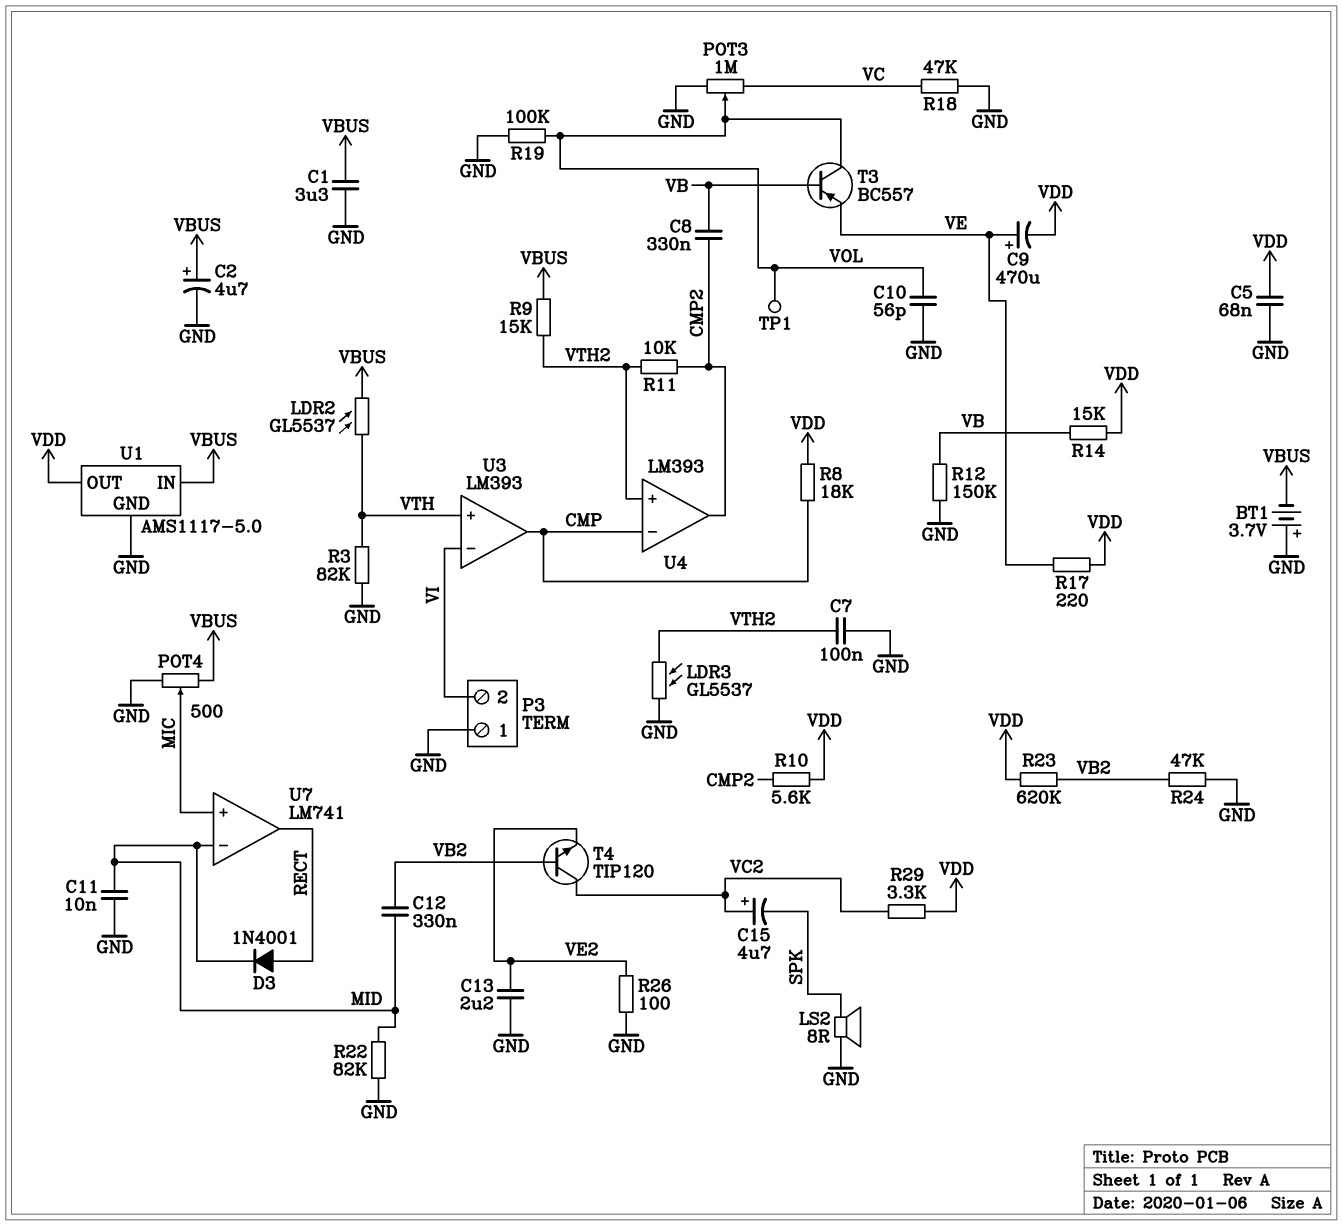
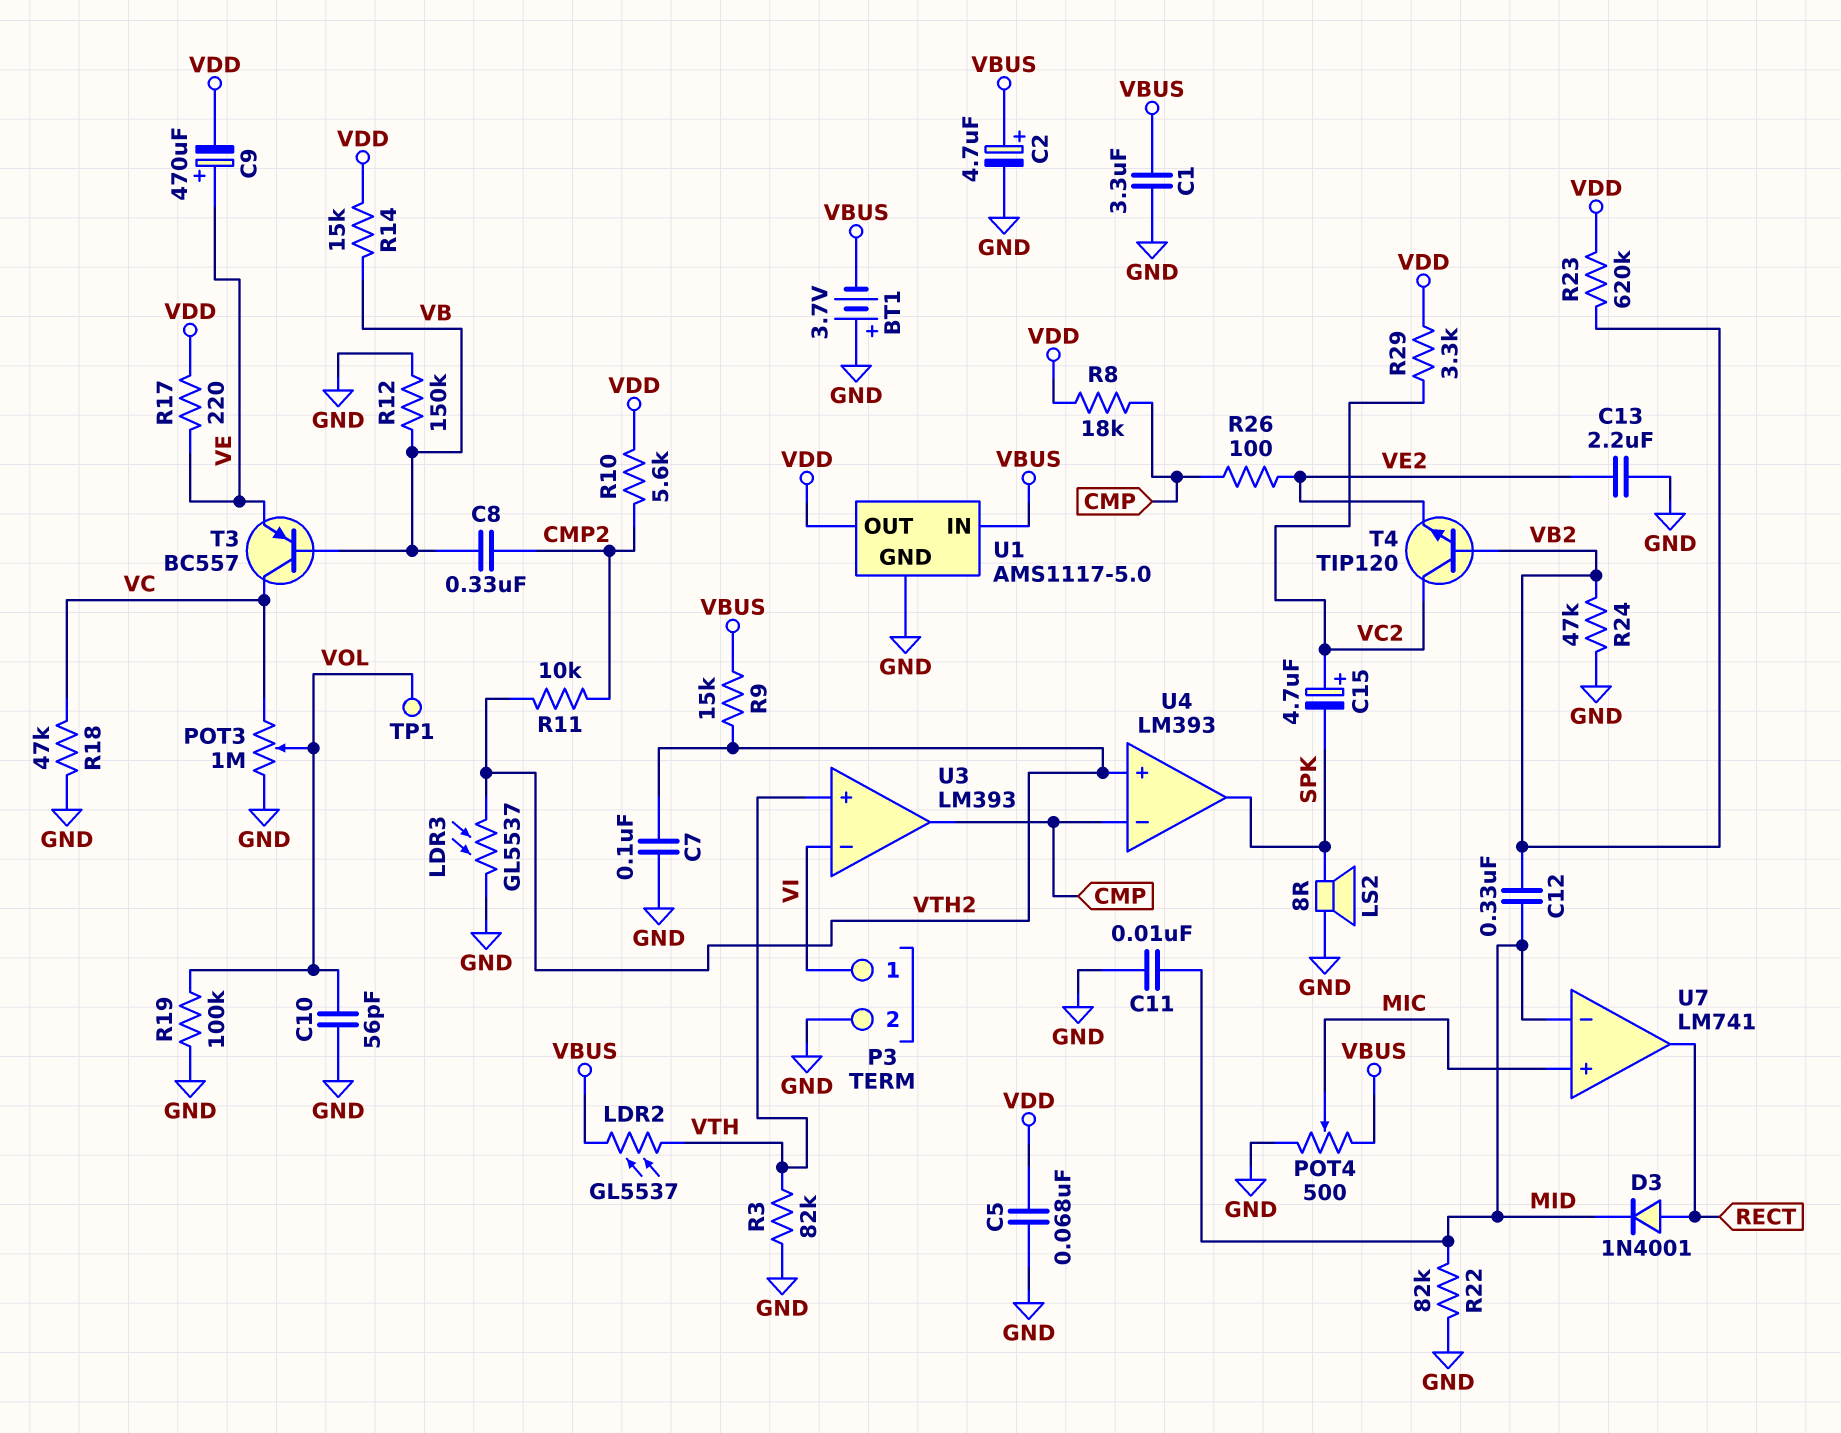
P3 pin 1: GND -> VI
P3 pin 2: VI -> GND
R26: 100 (GND, VE2) -> 100 (CMP, VE2)
T3: PNP BC557 (B VB, C VOL, E VE) -> PNP BC557 (B VB, C VC, E VE)
U4 pin out: CMP2 -> SPK

